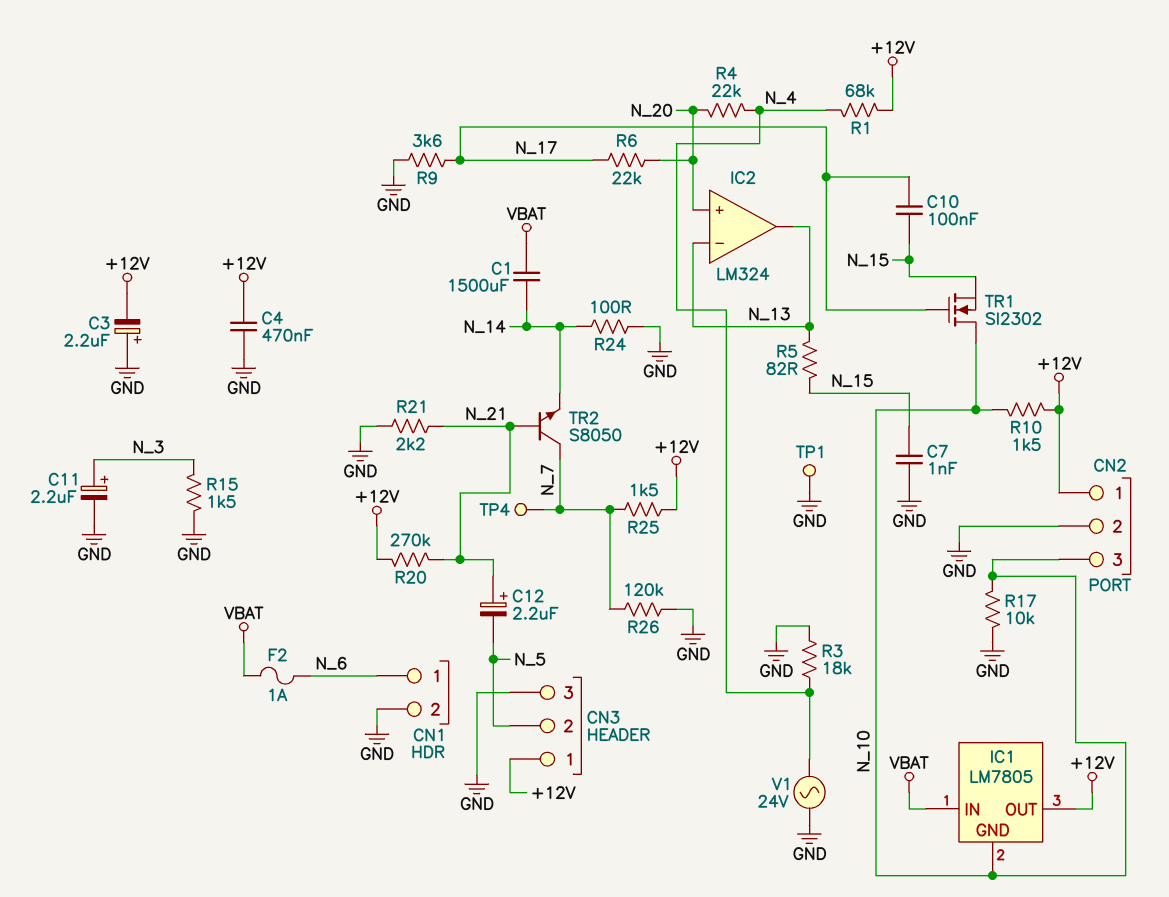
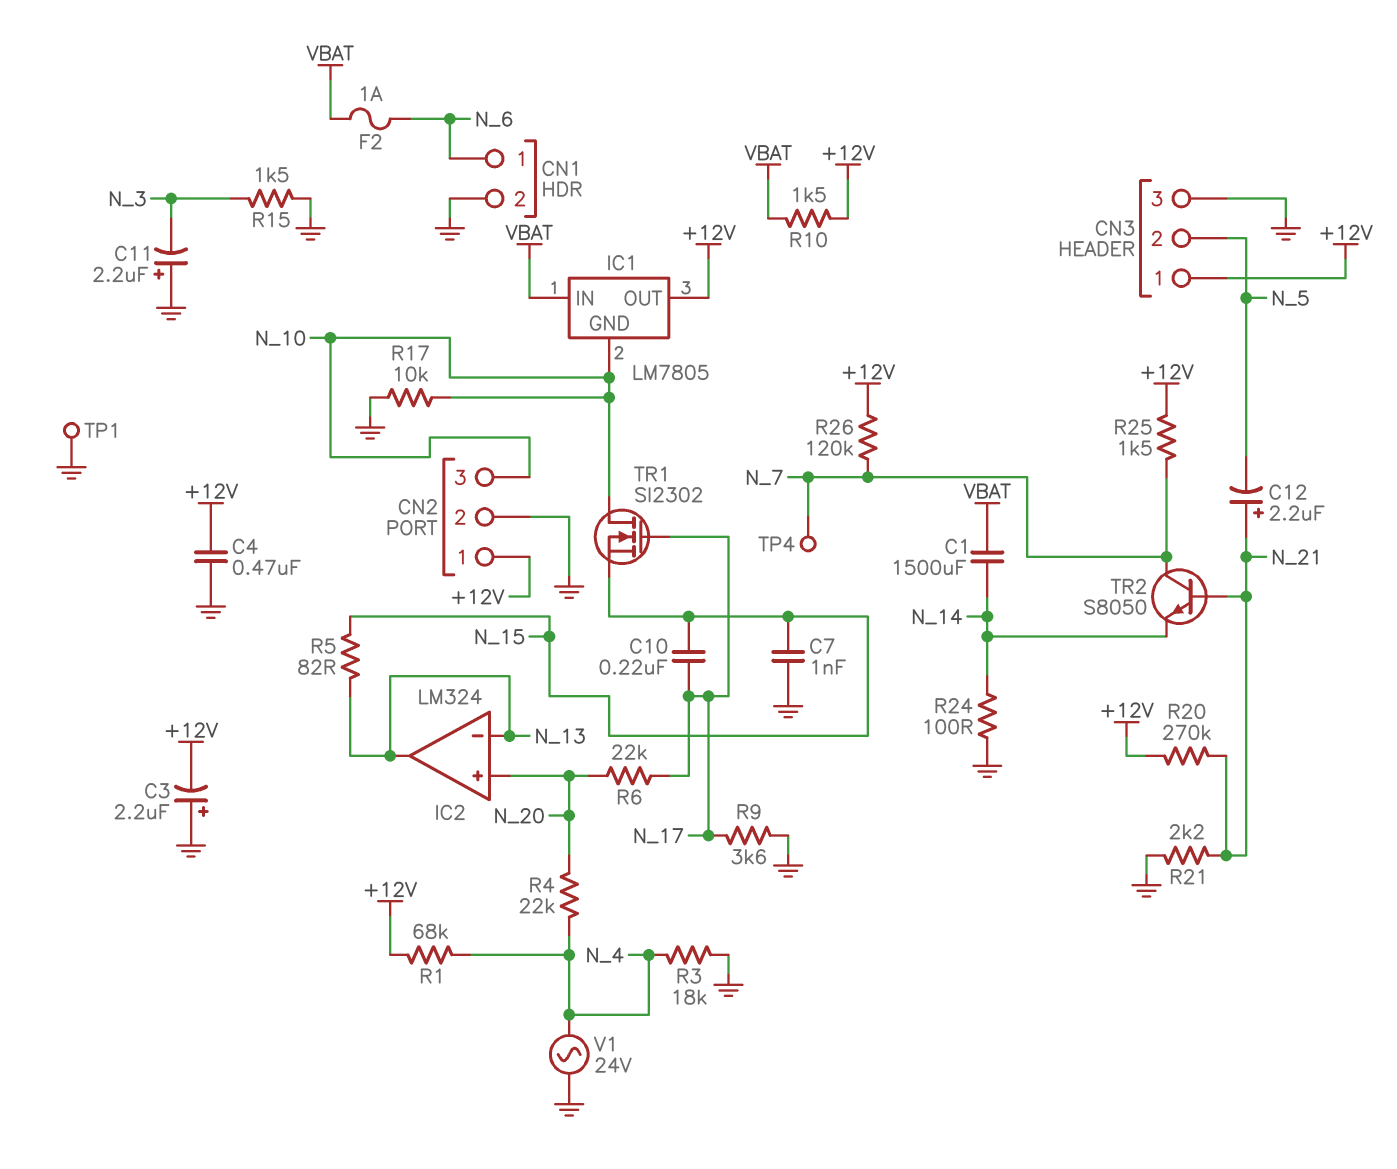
C10: 100nF (N_15, N_17) -> 220nF (N_15, N_17)
C11: 2.2uF (plus N_3, minus GND) -> 2.2uF (plus GND, minus N_3)
R10: 1.5k (+12V, N_10) -> 1.5k (+12V, VBAT)
R26: 120k (GND, N_7) -> 120k (+12V, N_7)

